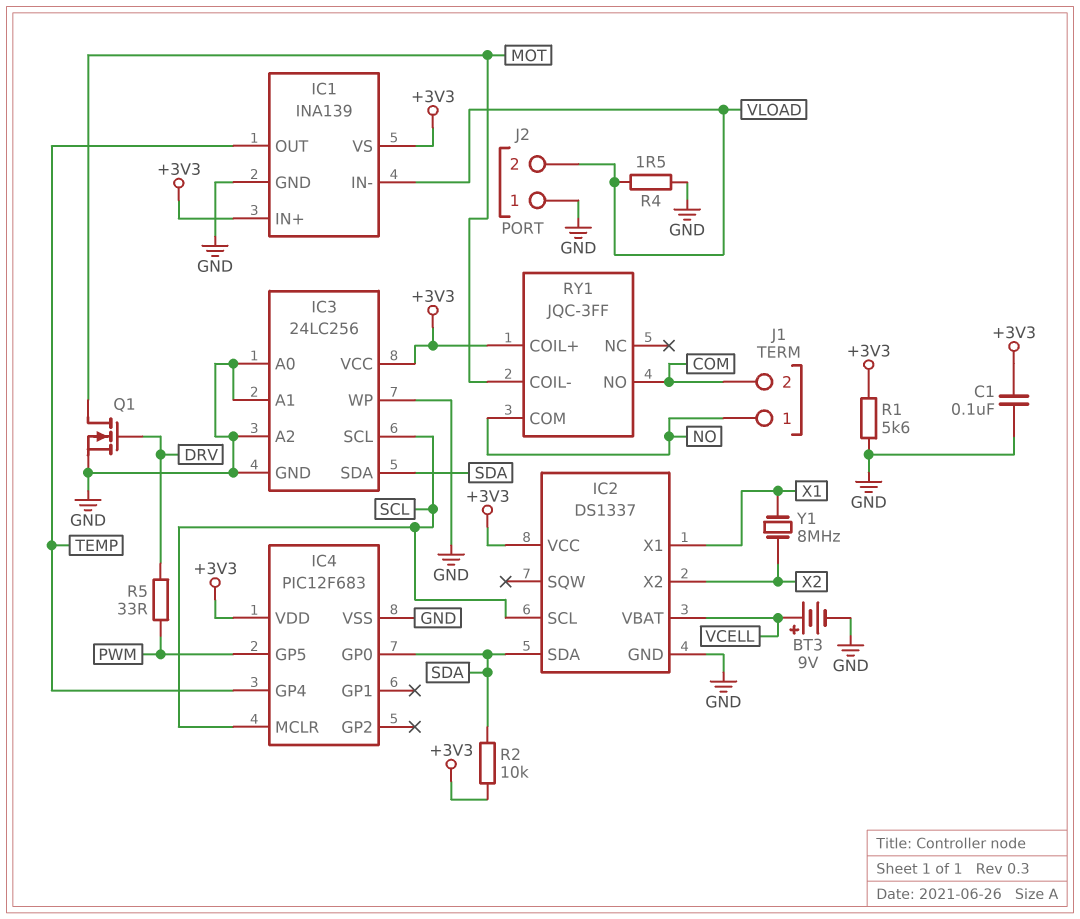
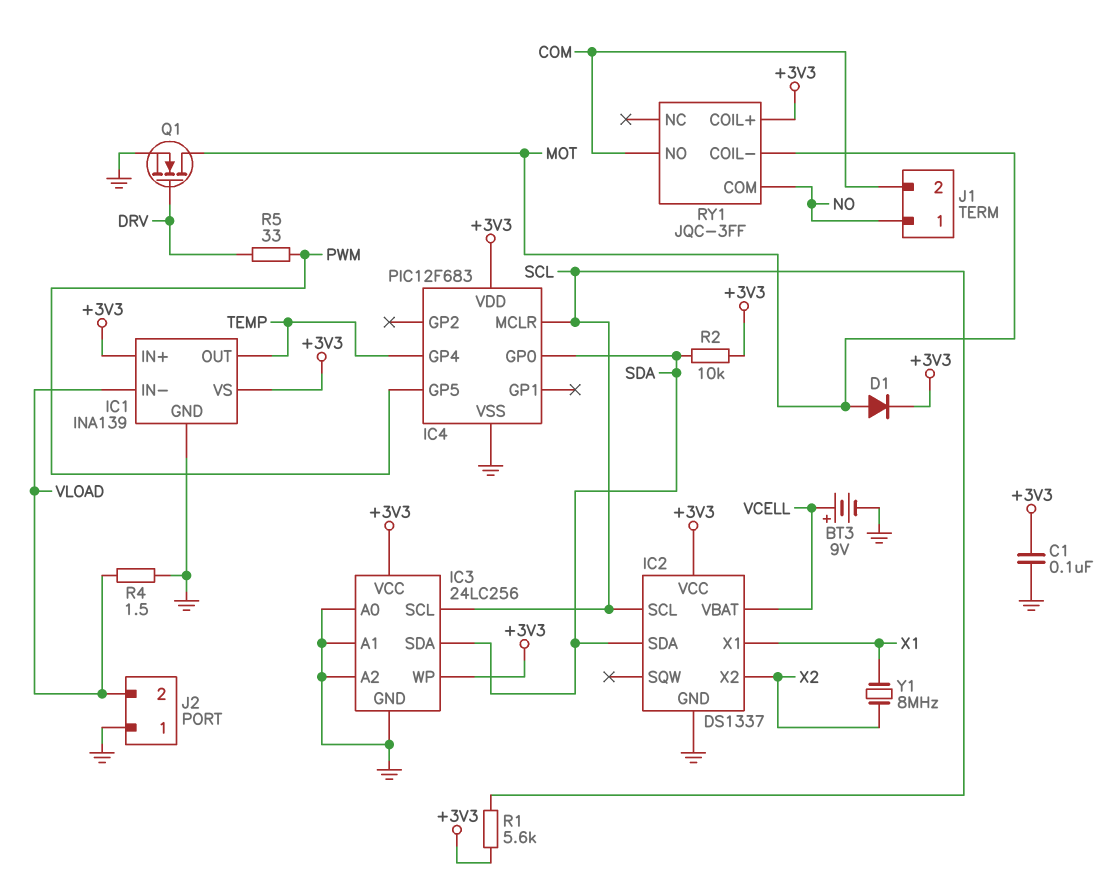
D1: none -> diode (A MOT, K +3V3)
IC3 pin WP: GND -> +3V3
R1: 5.6k (+3V3, GND) -> 5.6k (+3V3, SCL)

